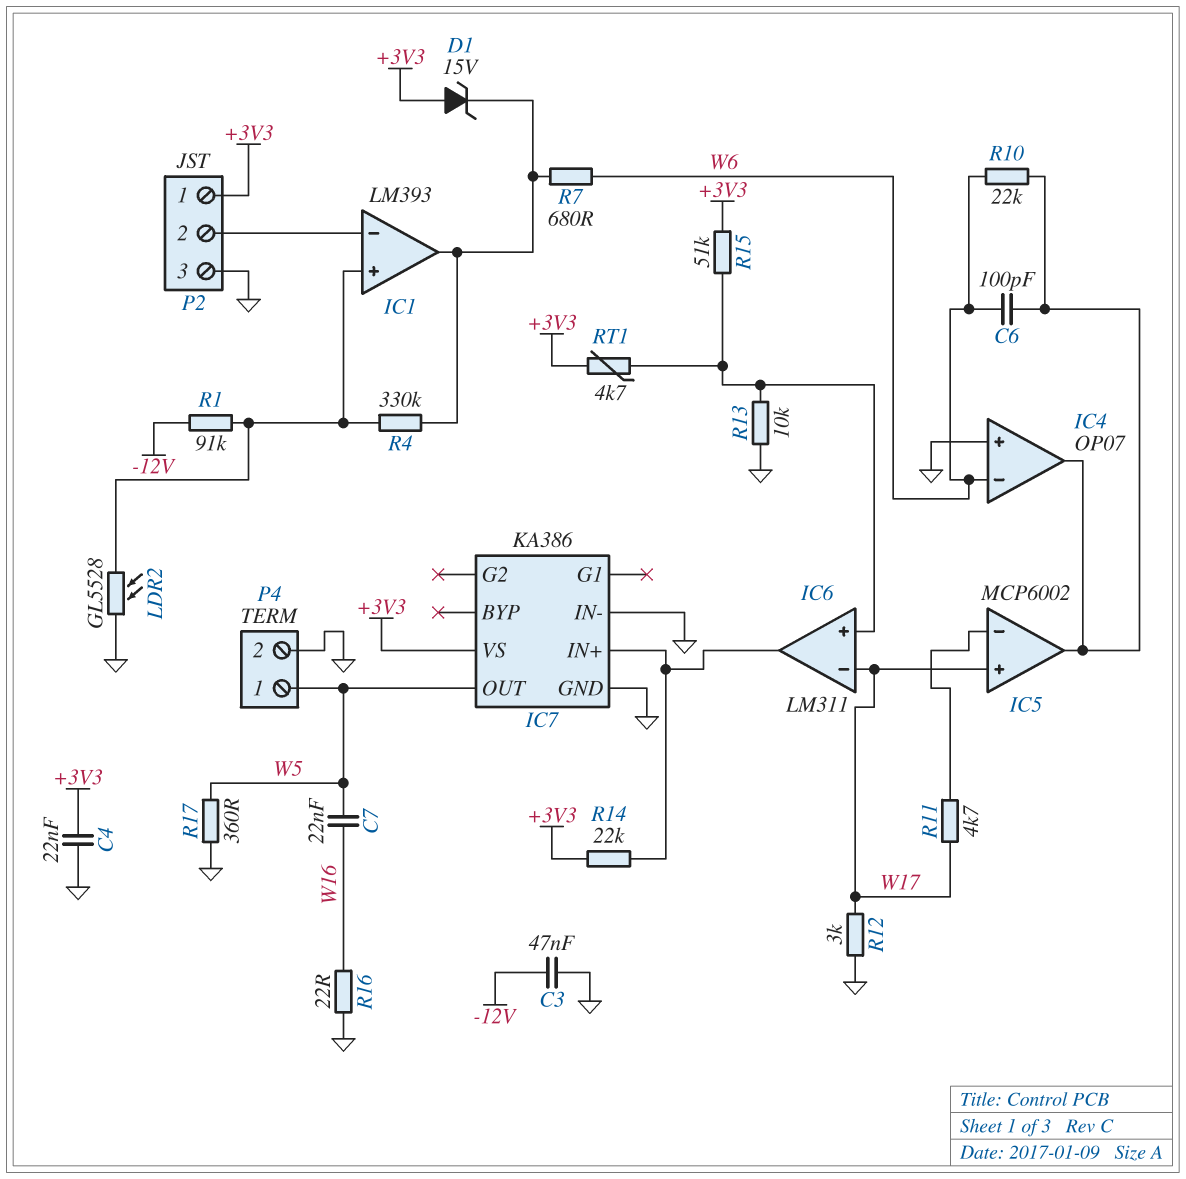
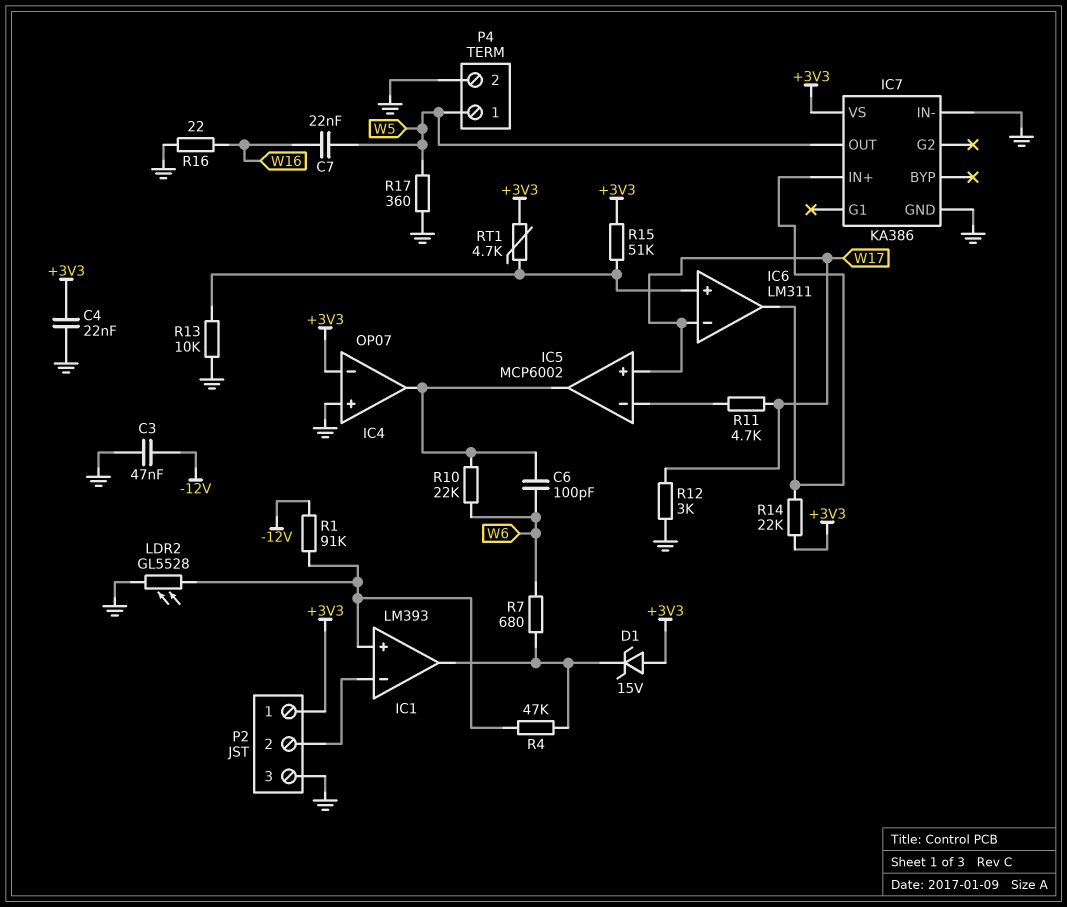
IC4 pin in-: W6 -> +3V3
R4: 330k (IC1/in+, IC1/out) -> 47k (IC1/in+, IC1/out)

